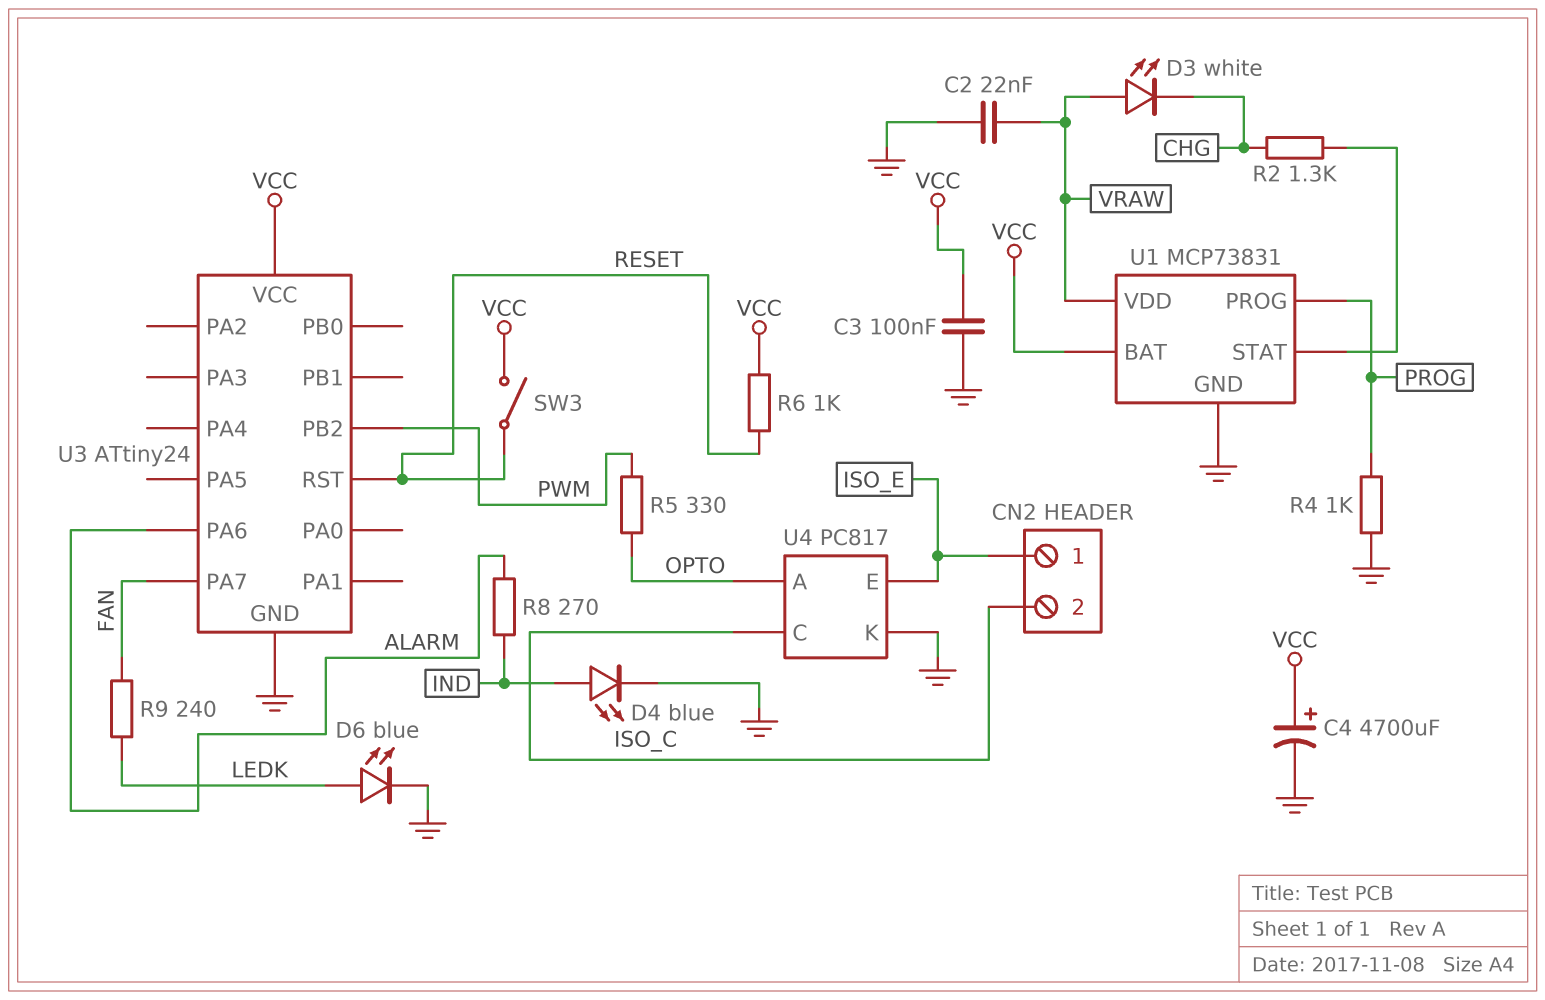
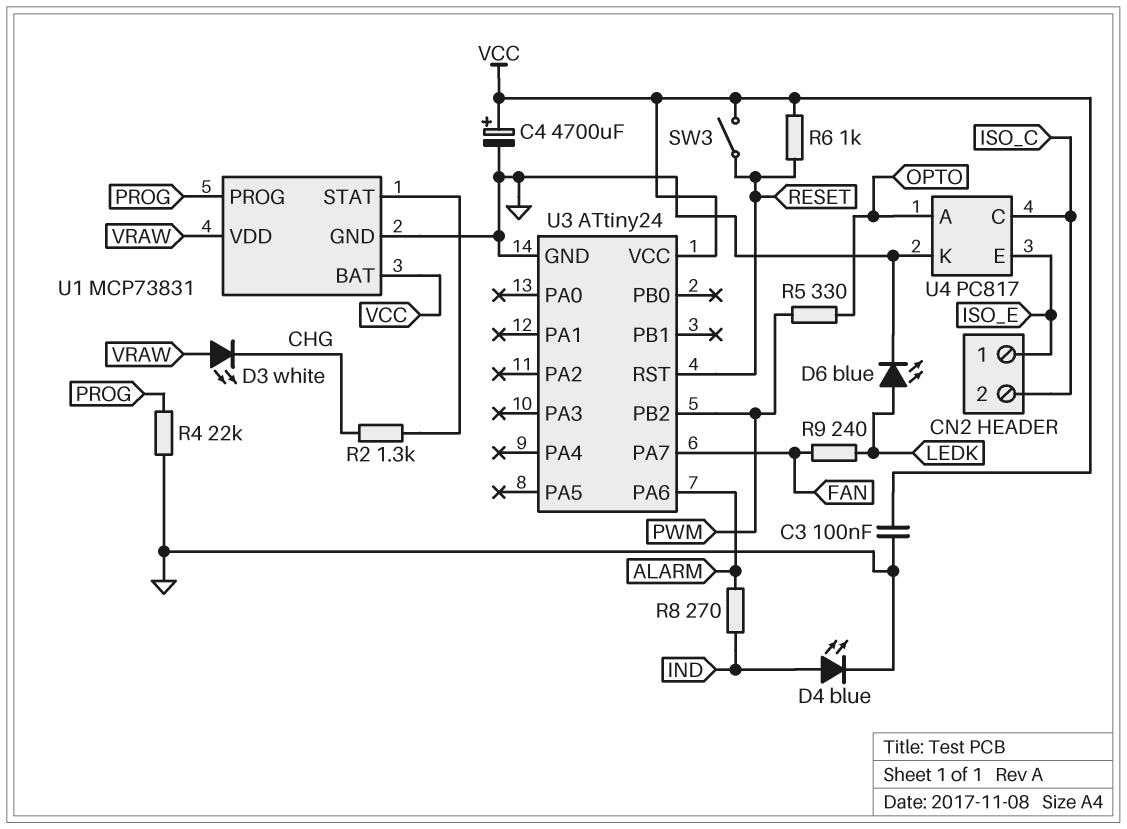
C2: 22nF (GND, VRAW) -> none
R4: 1k (GND, PROG) -> 22k (GND, PROG)

